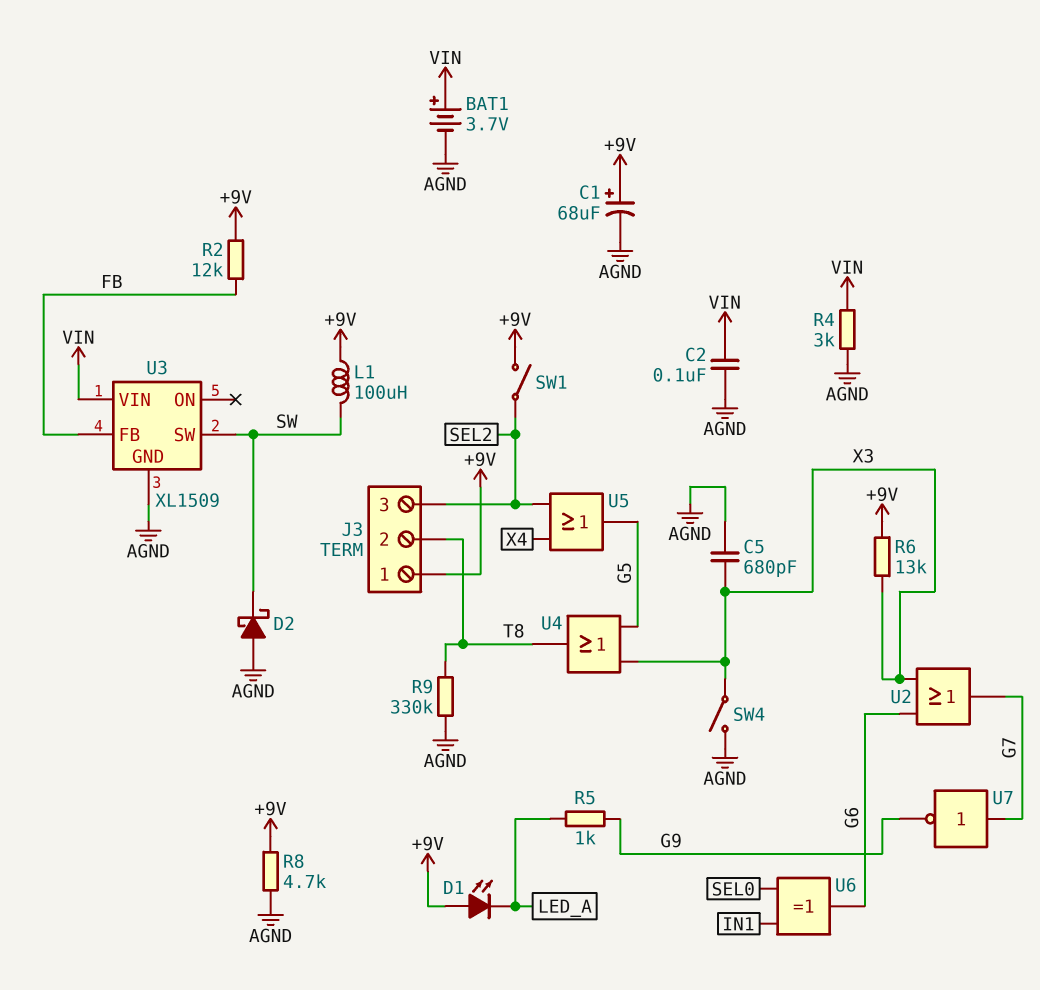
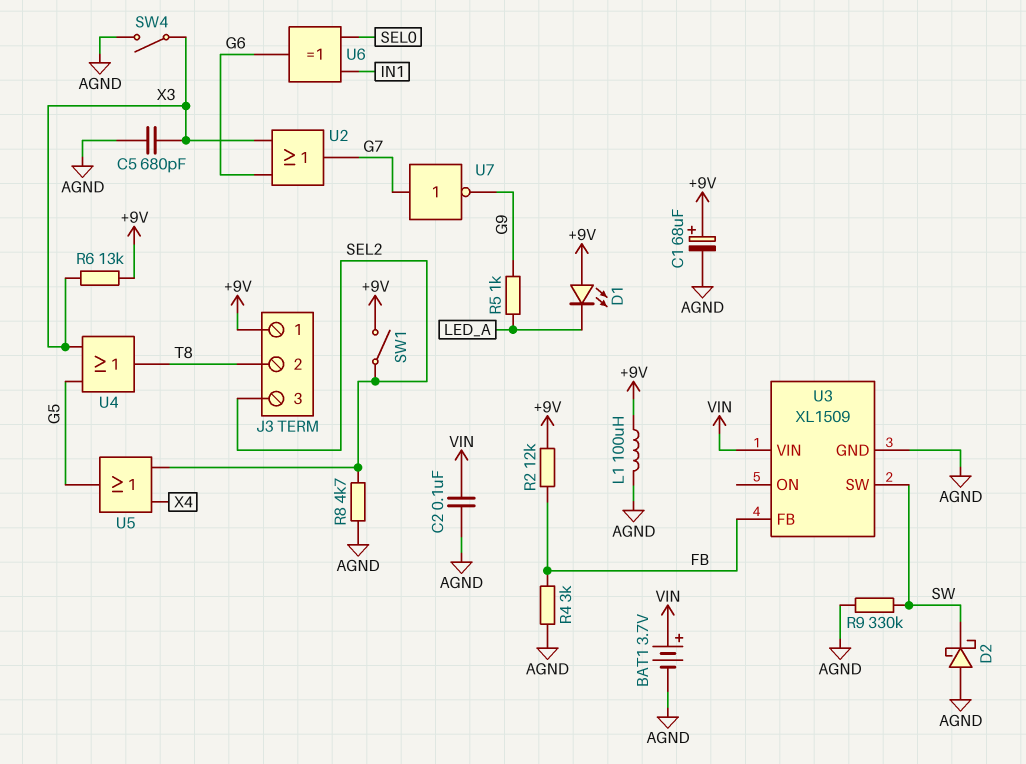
L1: 100uH (+9V, SW) -> 100uH (+9V, AGND)
R4: 3k (AGND, VIN) -> 3k (AGND, FB)
R8: 4.7k (+9V, AGND) -> 4.7k (AGND, SEL2)
R9: 330k (AGND, T8) -> 330k (AGND, SW)

